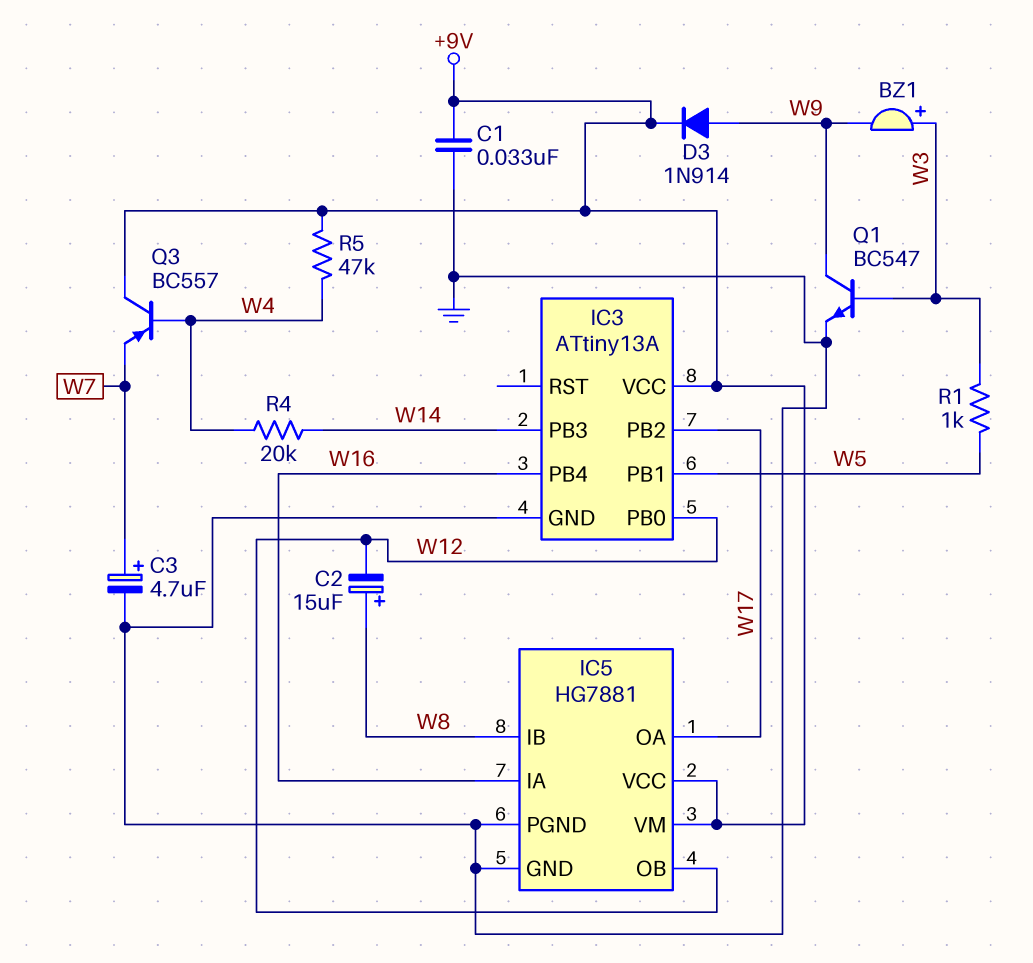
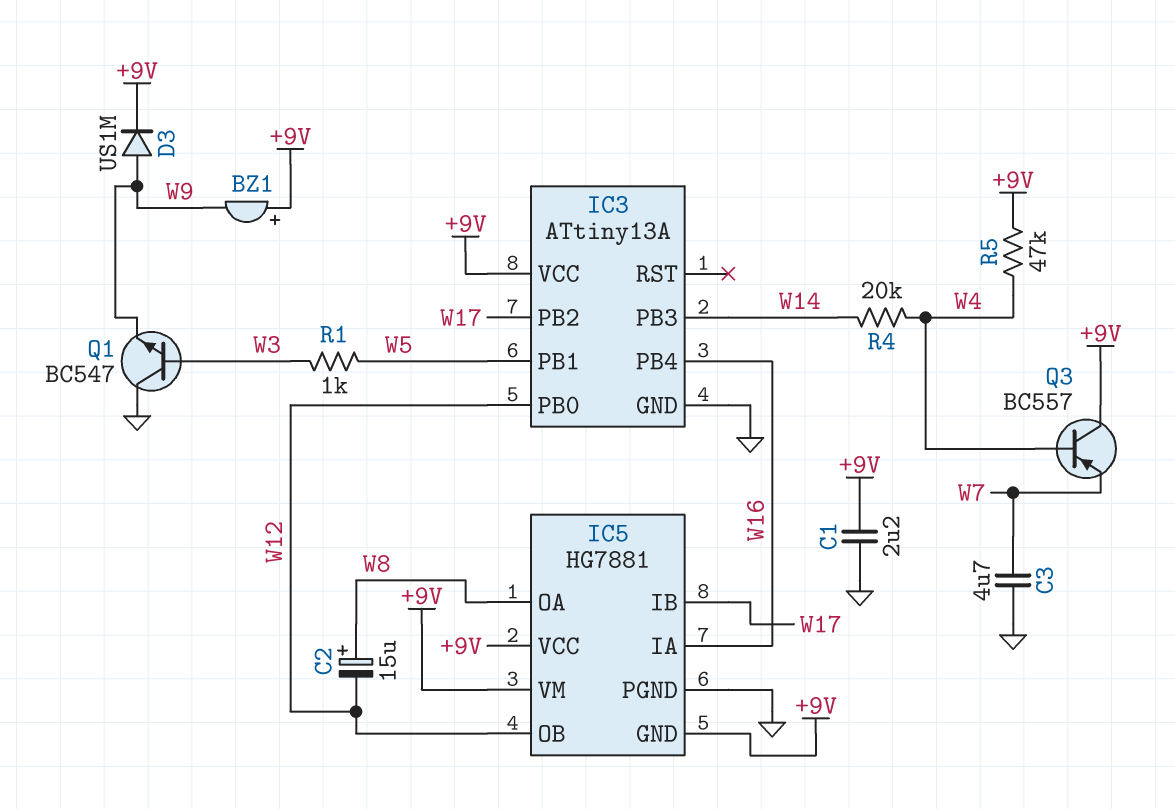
BZ1: buzzer (plus W3, minus W9) -> buzzer (plus +9V, minus W9)
C1: 33nF (+9V, GND) -> 2.2uF (+9V, GND)
C3: 4.7uF (plus W7, minus GND) -> 4.7uF (GND, W7)
D3: diode 1N914 (A W9, K +9V) -> diode US1M (A W9, K +9V)
IC5 pin GND: GND -> +9V
IC5 pin IB: W8 -> W17
IC5 pin OA: W17 -> W8
Q1: NPN BC547 (B W3, C W9, E GND) -> NPN BC547 (B W3, C GND, E W9)

